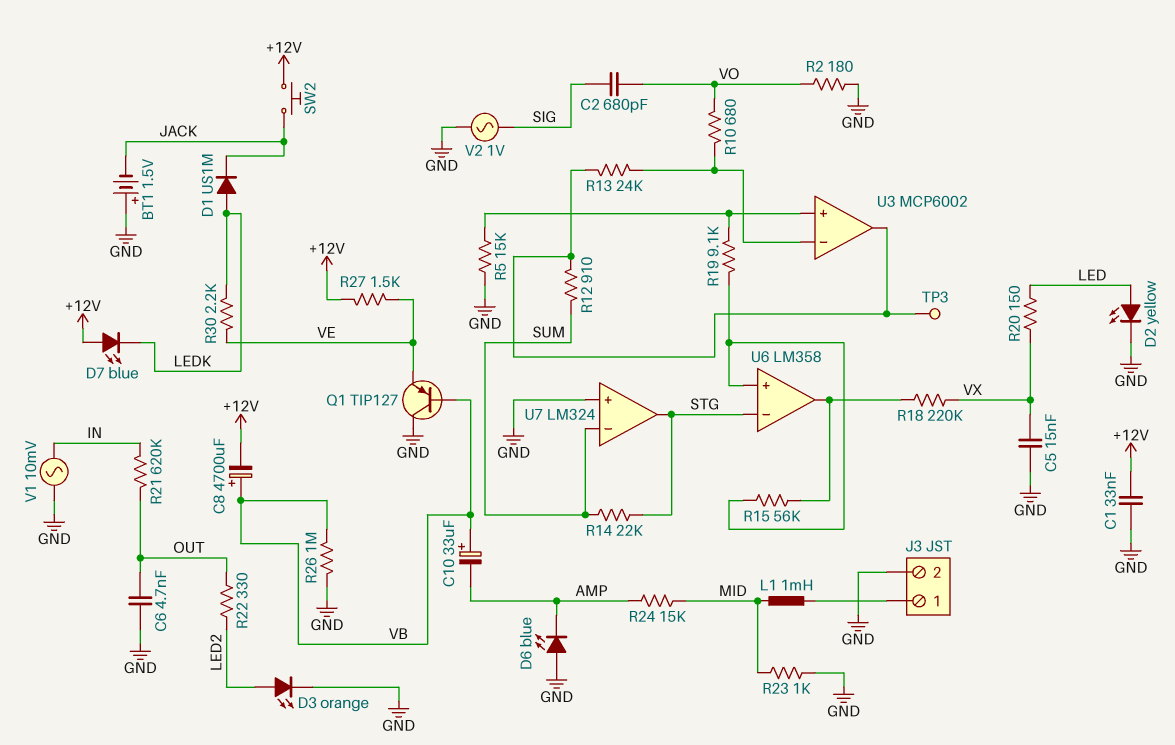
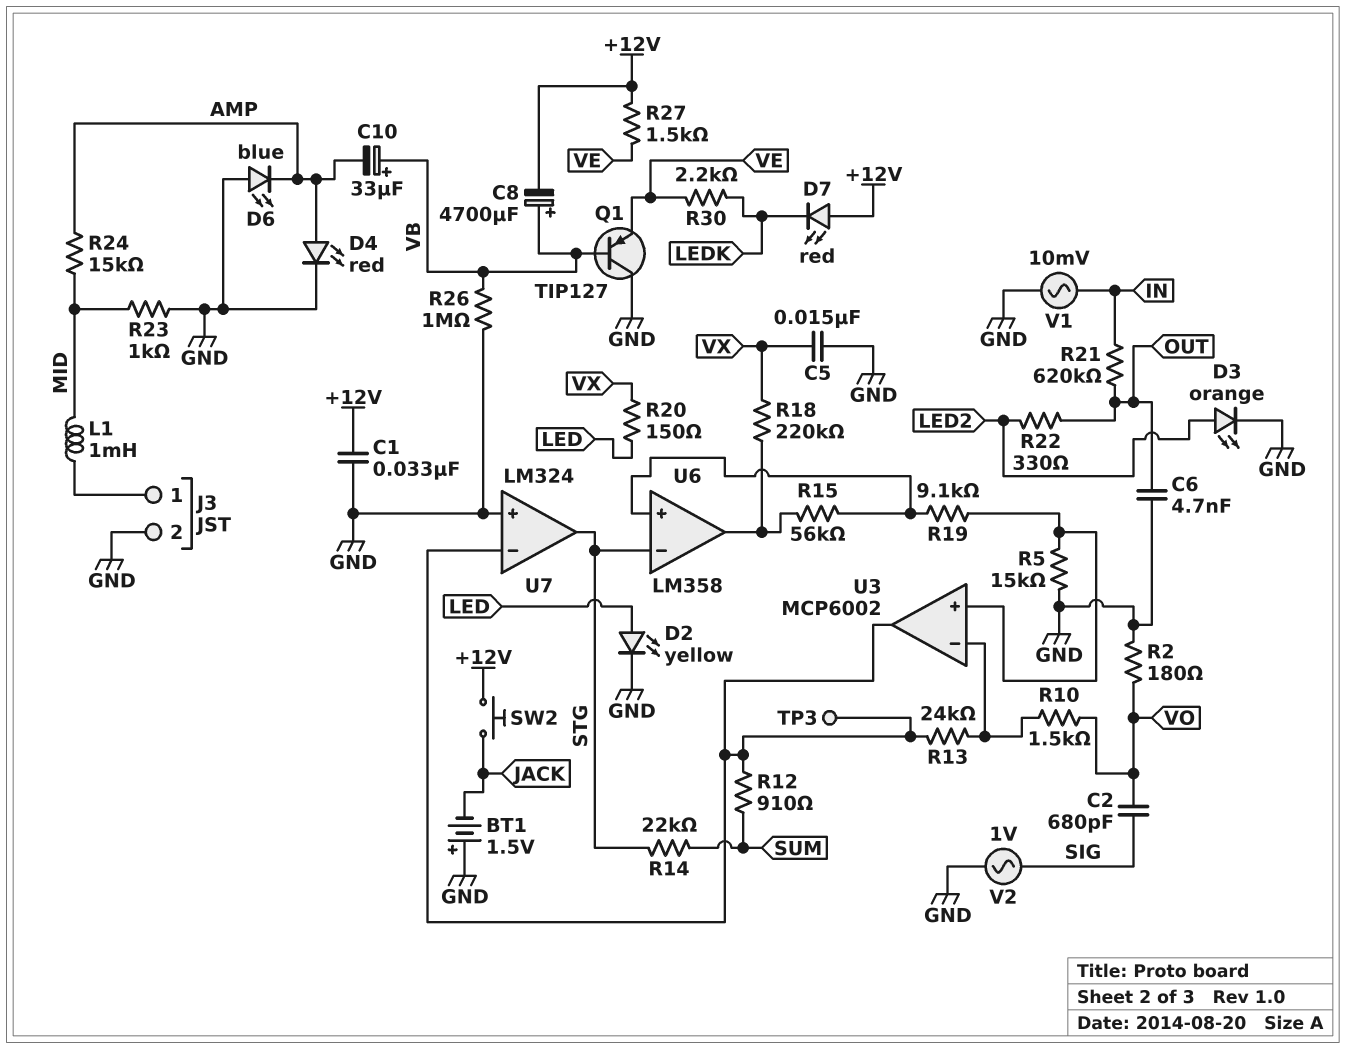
D1: diode US1M (A LEDK, K JACK) -> none
D4: none -> LED red (A AMP, K GND)
D7: LED blue (A +12V, K LEDK) -> LED red (A +12V, K LEDK)
R10: 680 (U3/in-, VO) -> 1.5k (U3/in-, VO)
U7 pin in-: SUM -> U3/out

